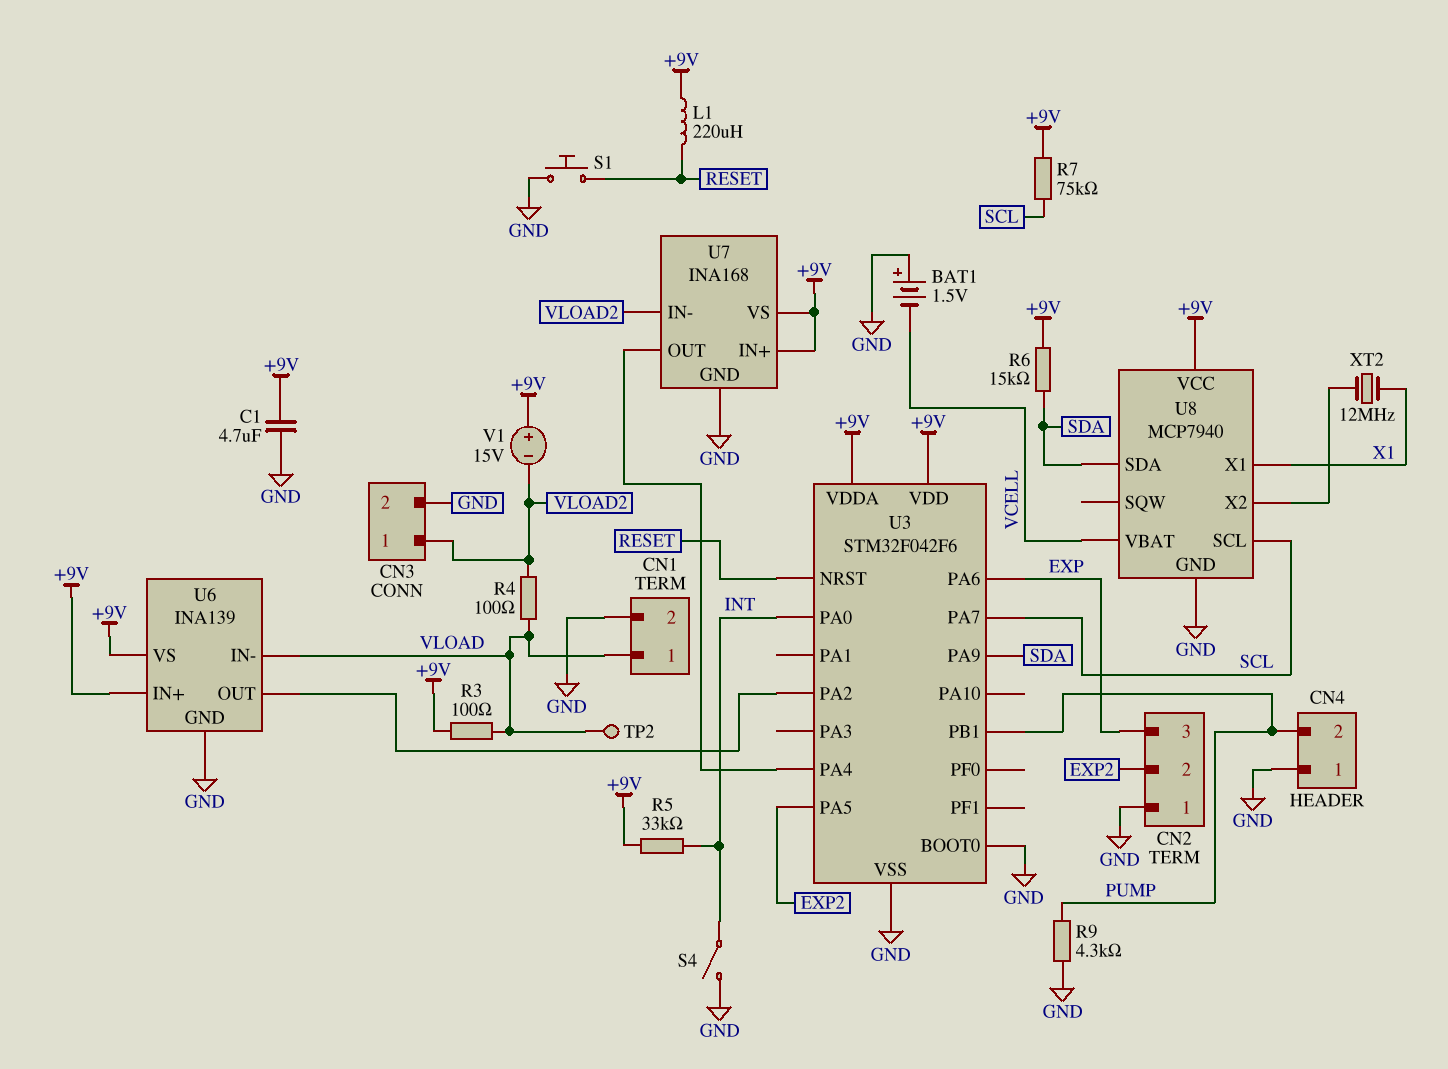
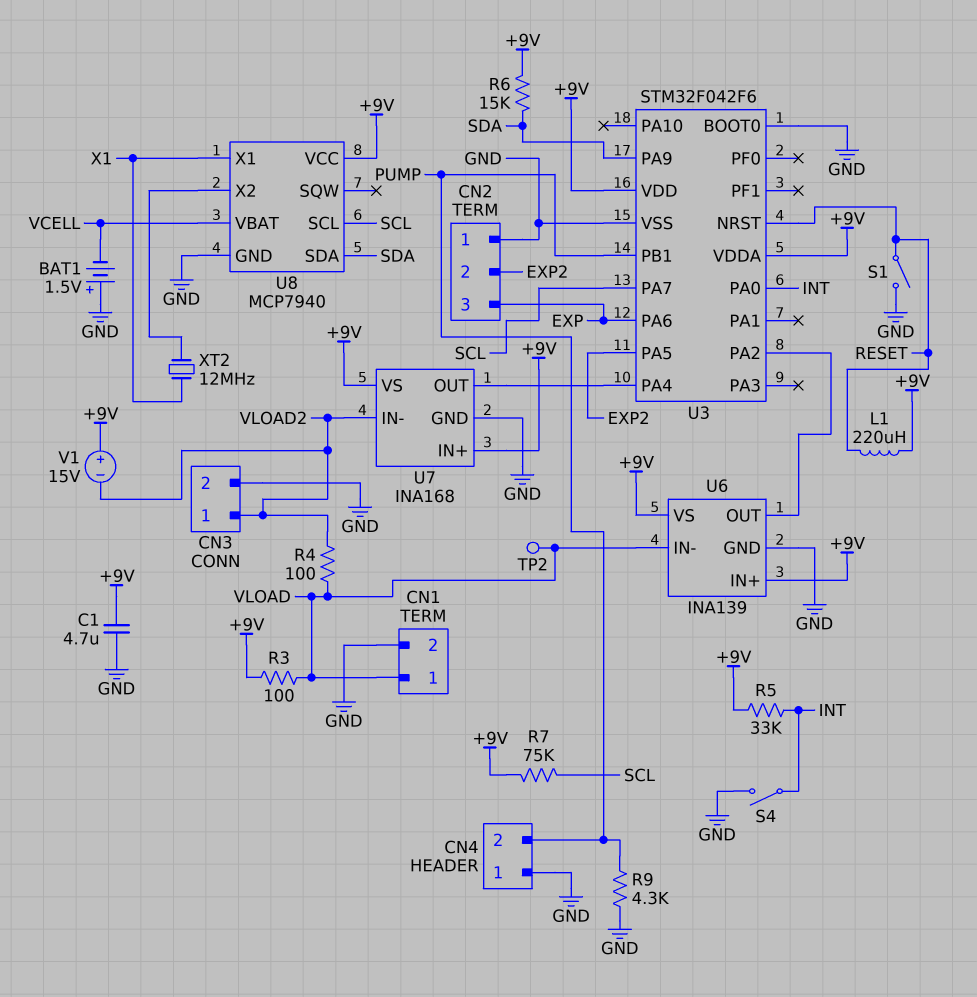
S1: button (GND, RESET) -> switch (GND, RESET)

